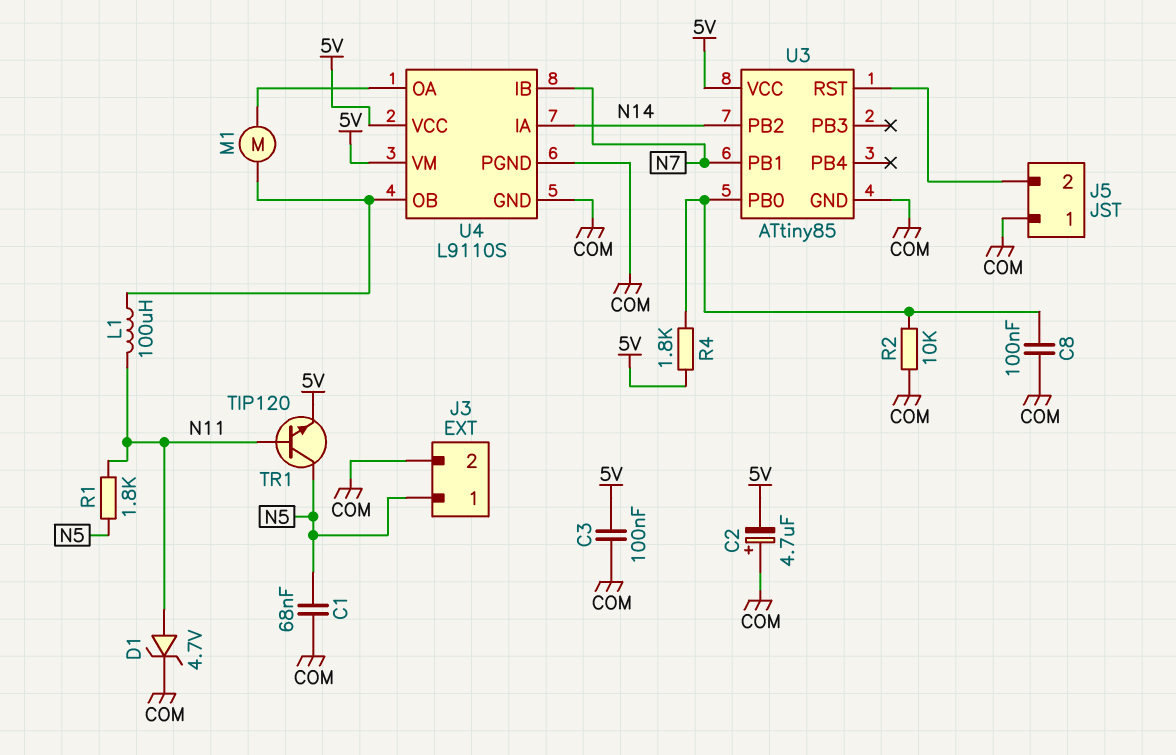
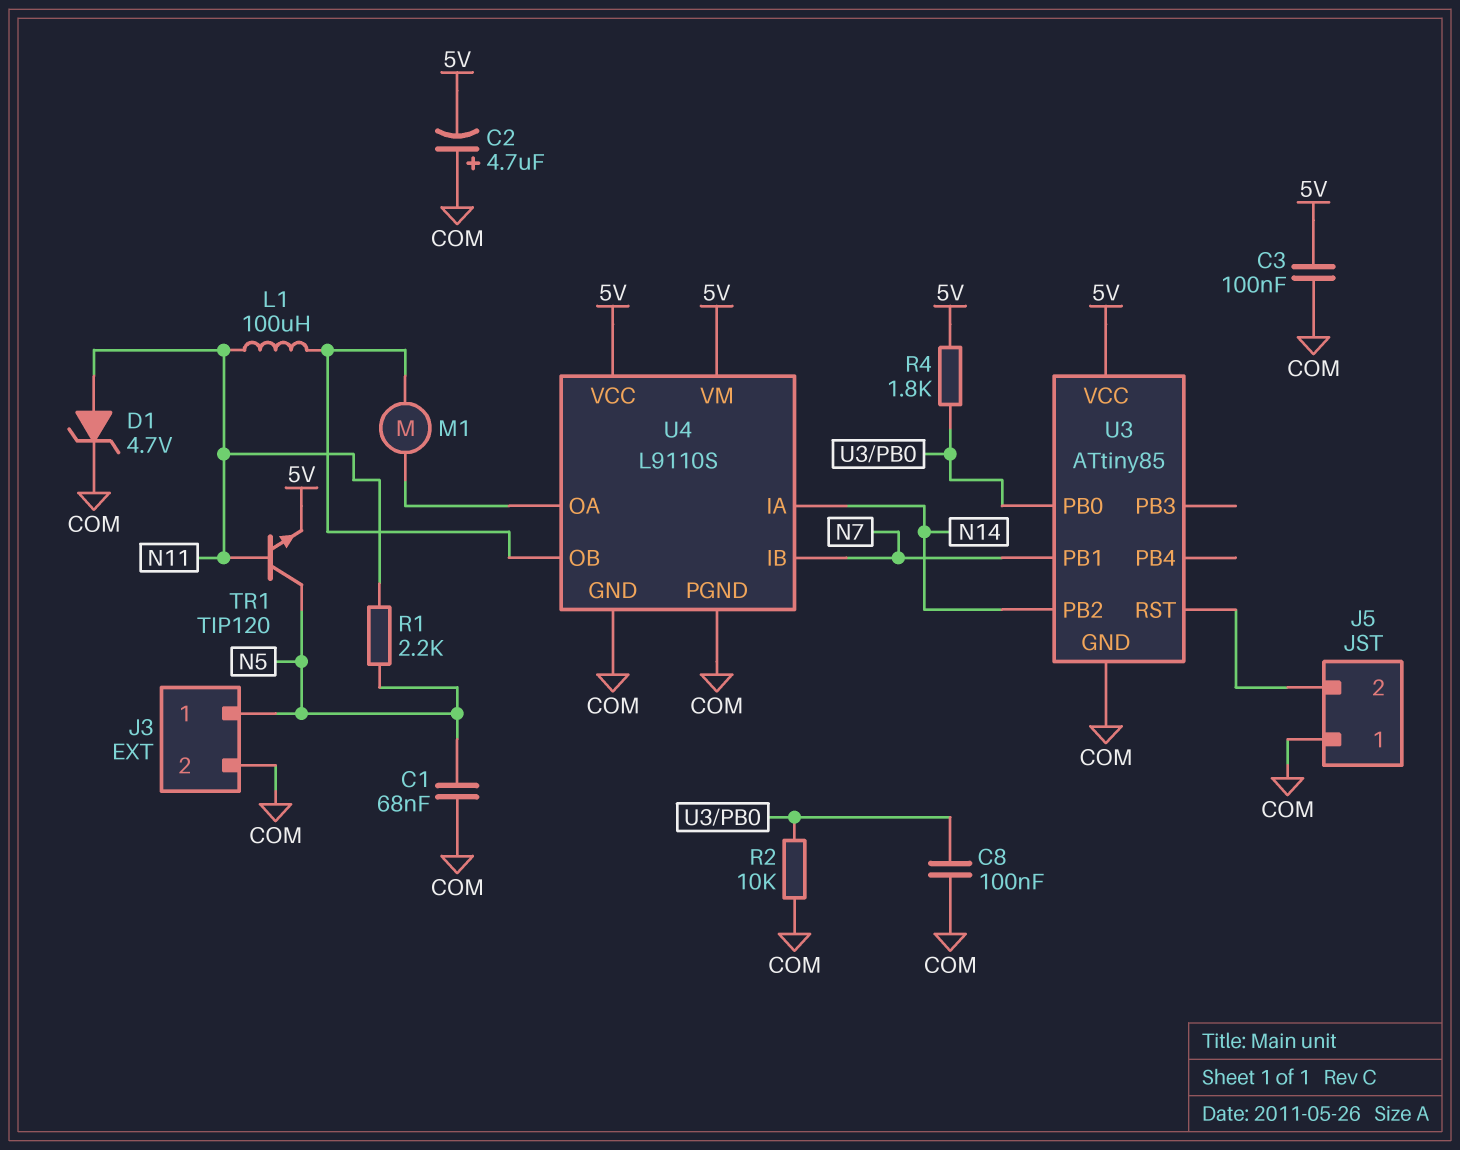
R1: 1.8k (N5, N11) -> 2.2k (N5, N11)

